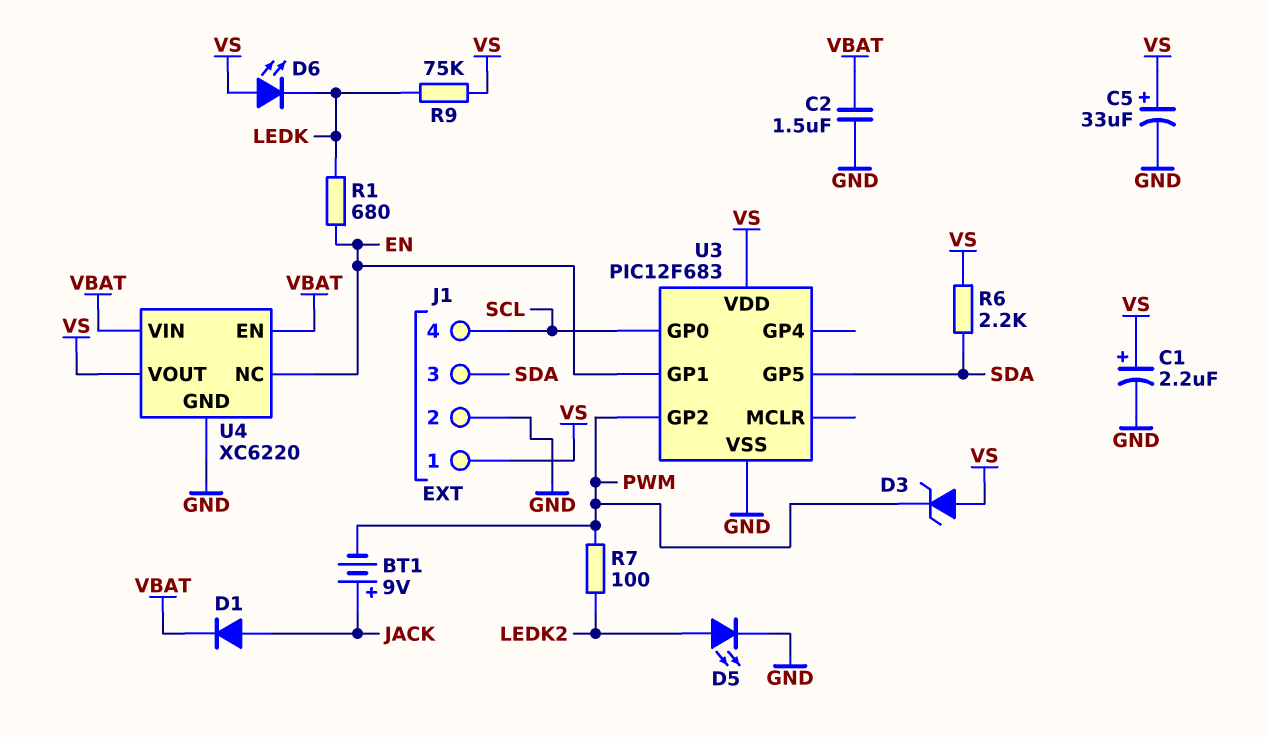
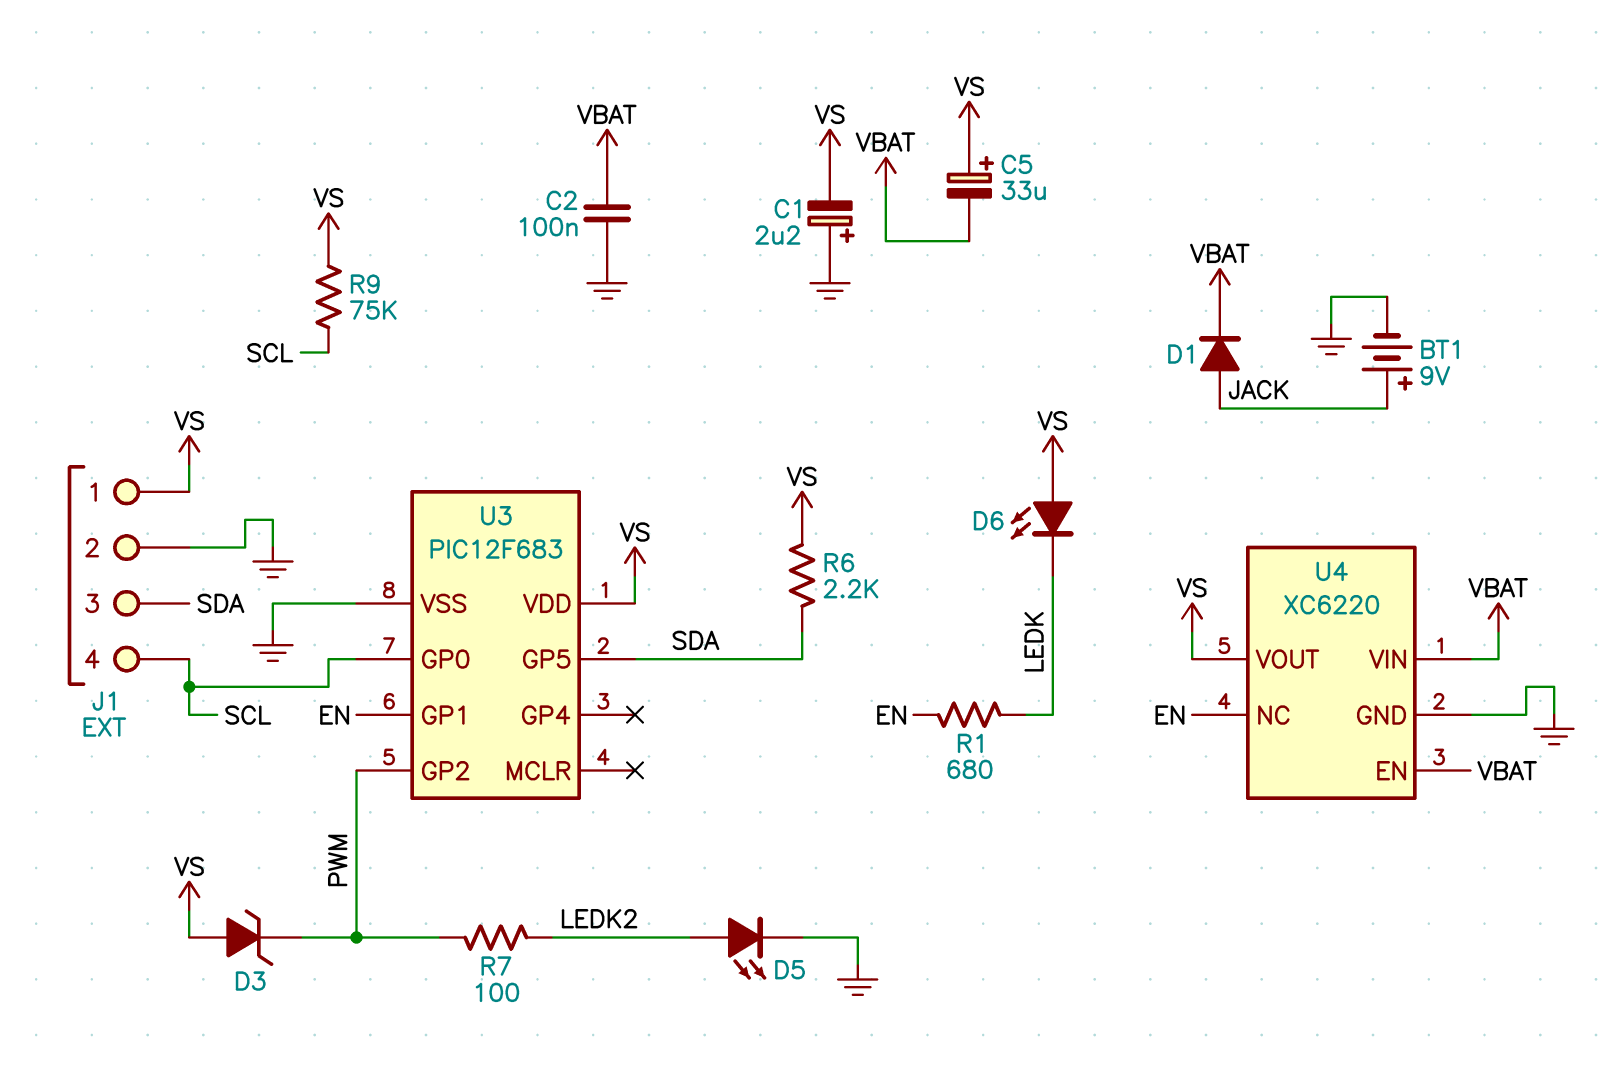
BT1: 9V (plus JACK, minus PWM) -> 9V (plus JACK, minus GND)
C1: 2.2uF (plus VS, minus GND) -> 2.2uF (plus GND, minus VS)
C2: 1.5uF (GND, VBAT) -> 100nF (GND, VBAT)
C5: 33uF (plus VS, minus GND) -> 33uF (plus VS, minus VBAT)
R9: 75k (LEDK, VS) -> 75k (SCL, VS)

